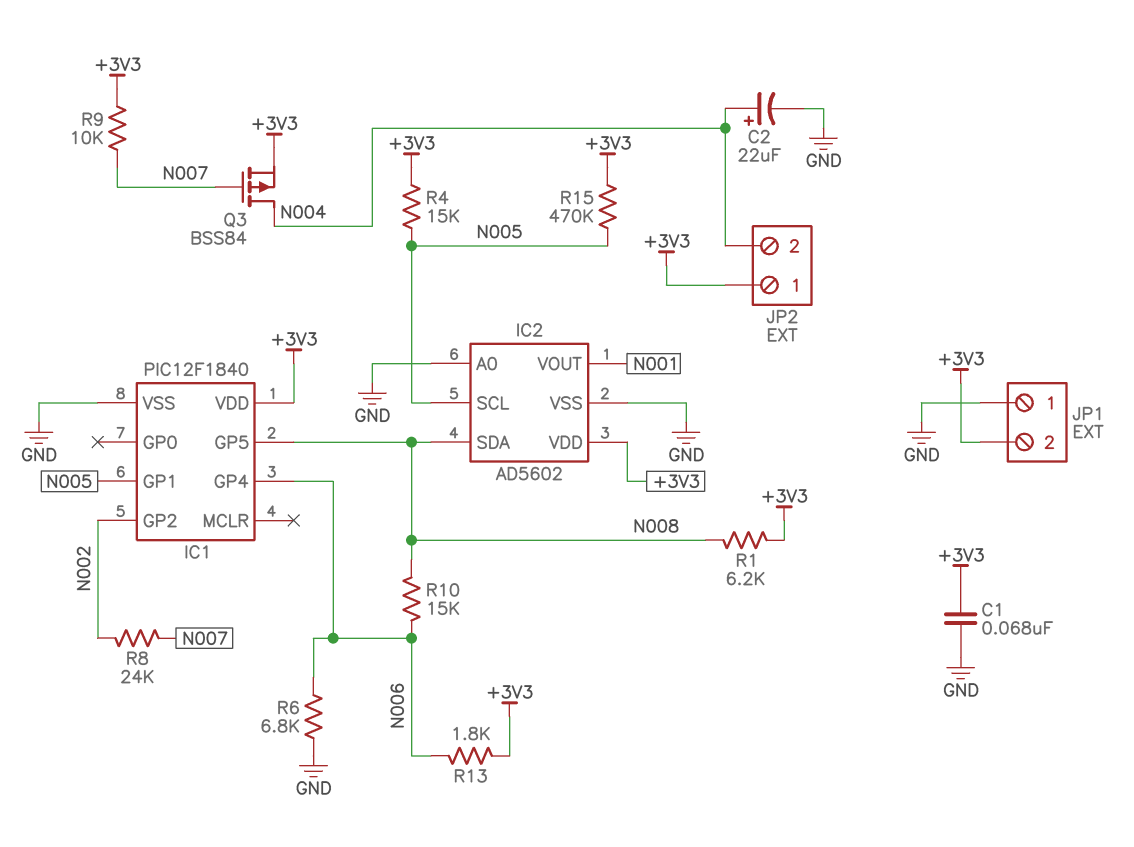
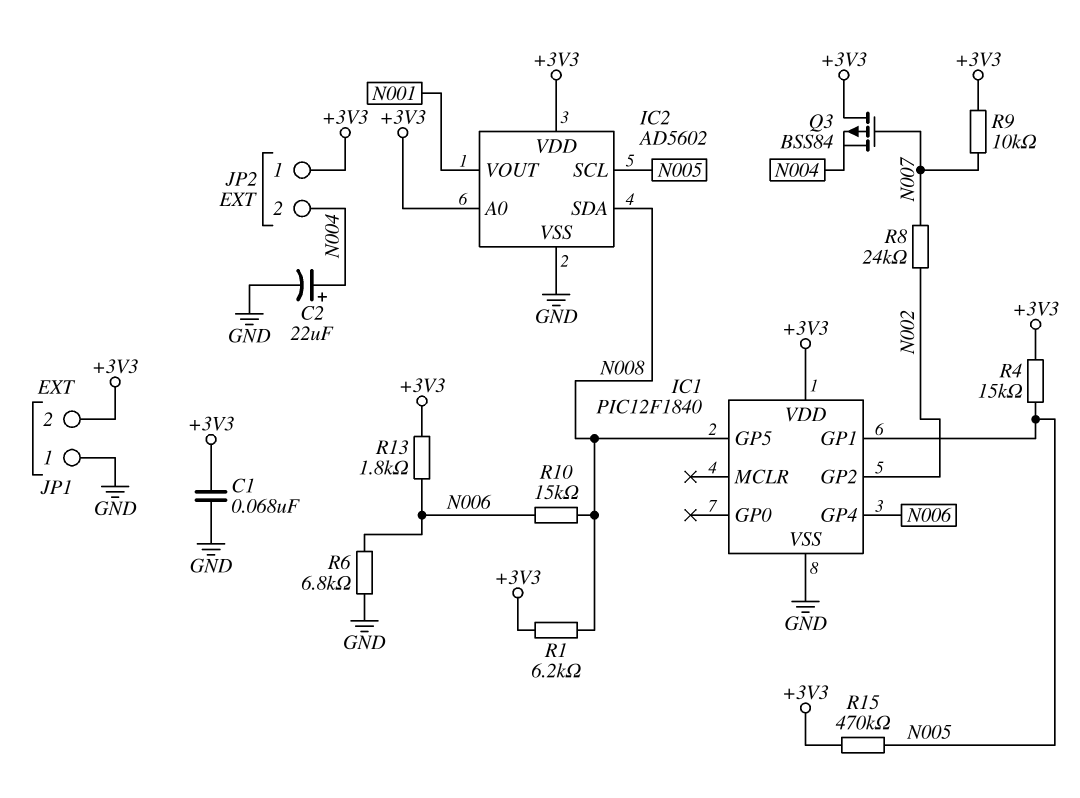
IC2 pin A0: GND -> +3V3
Q3: PMOS BSS84 (G N007, D N004, S +3V3) -> PMOS BSS84 (G N007, D +3V3, S N004)

